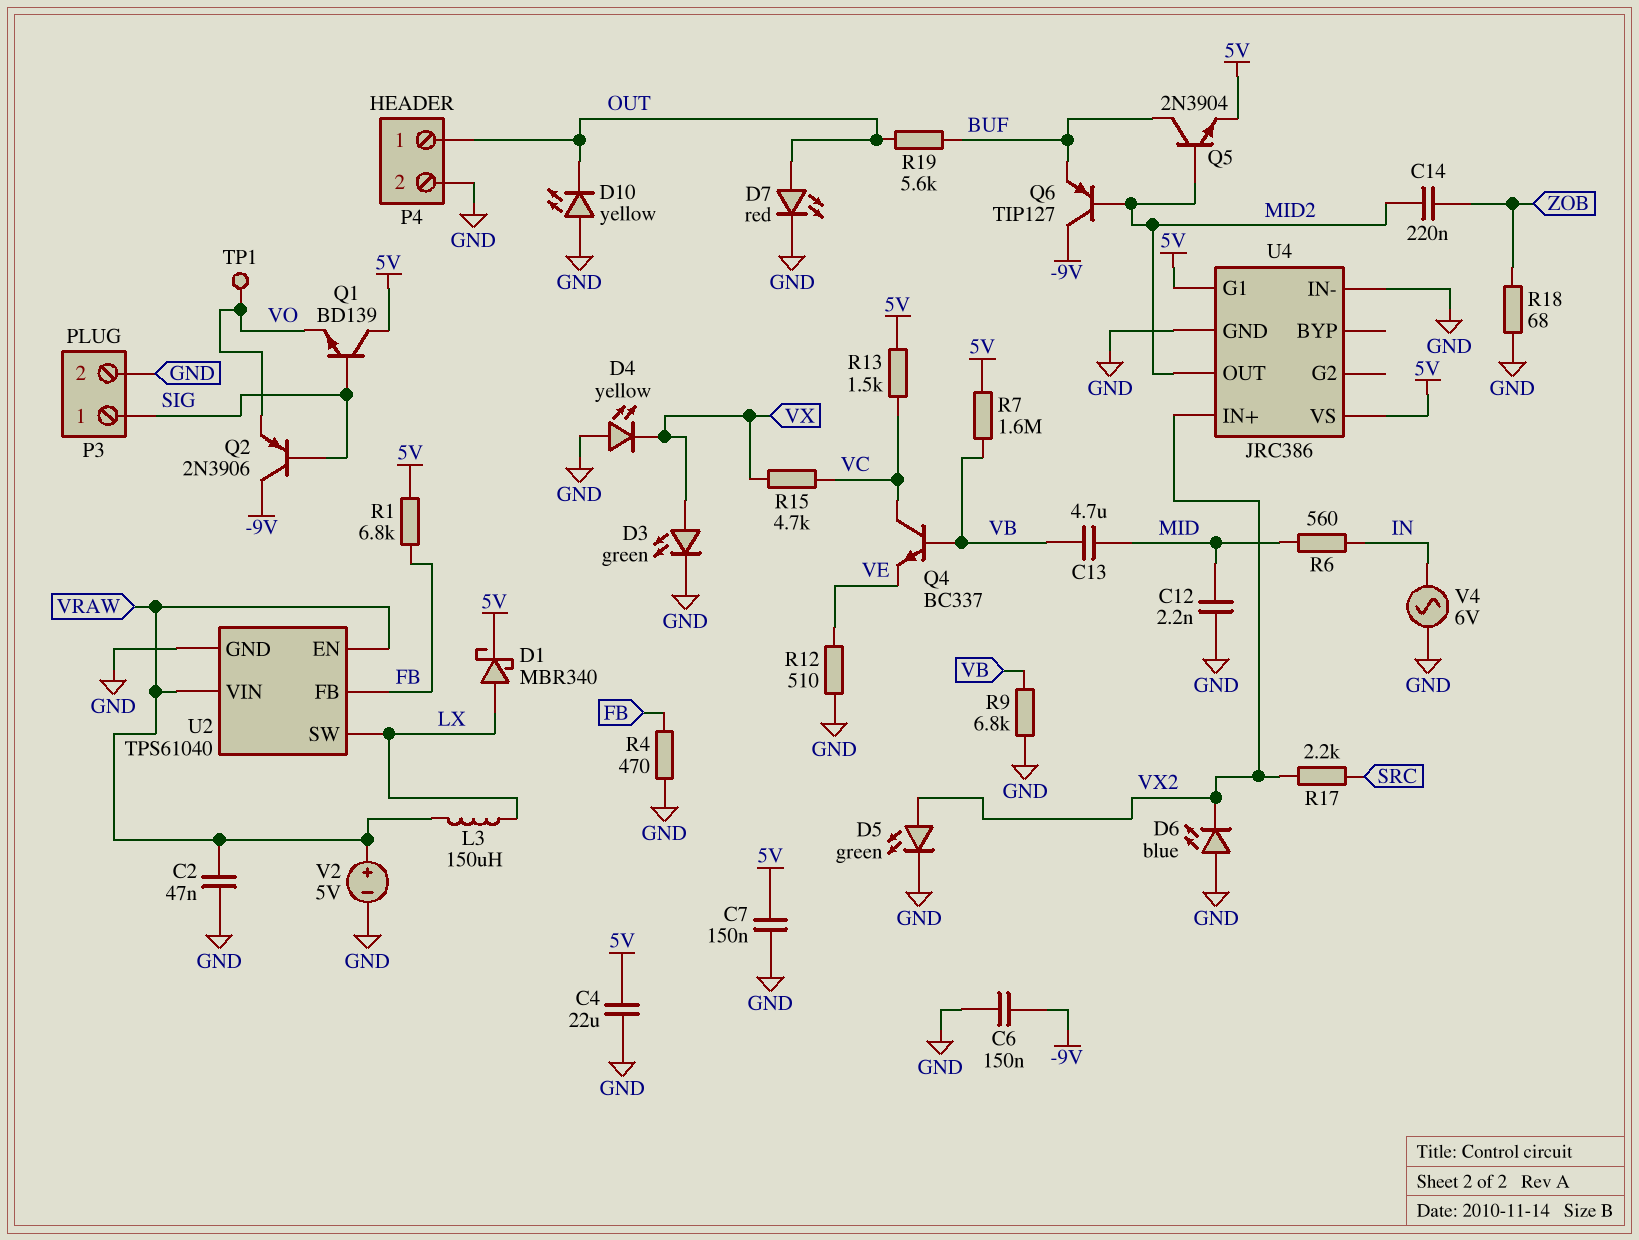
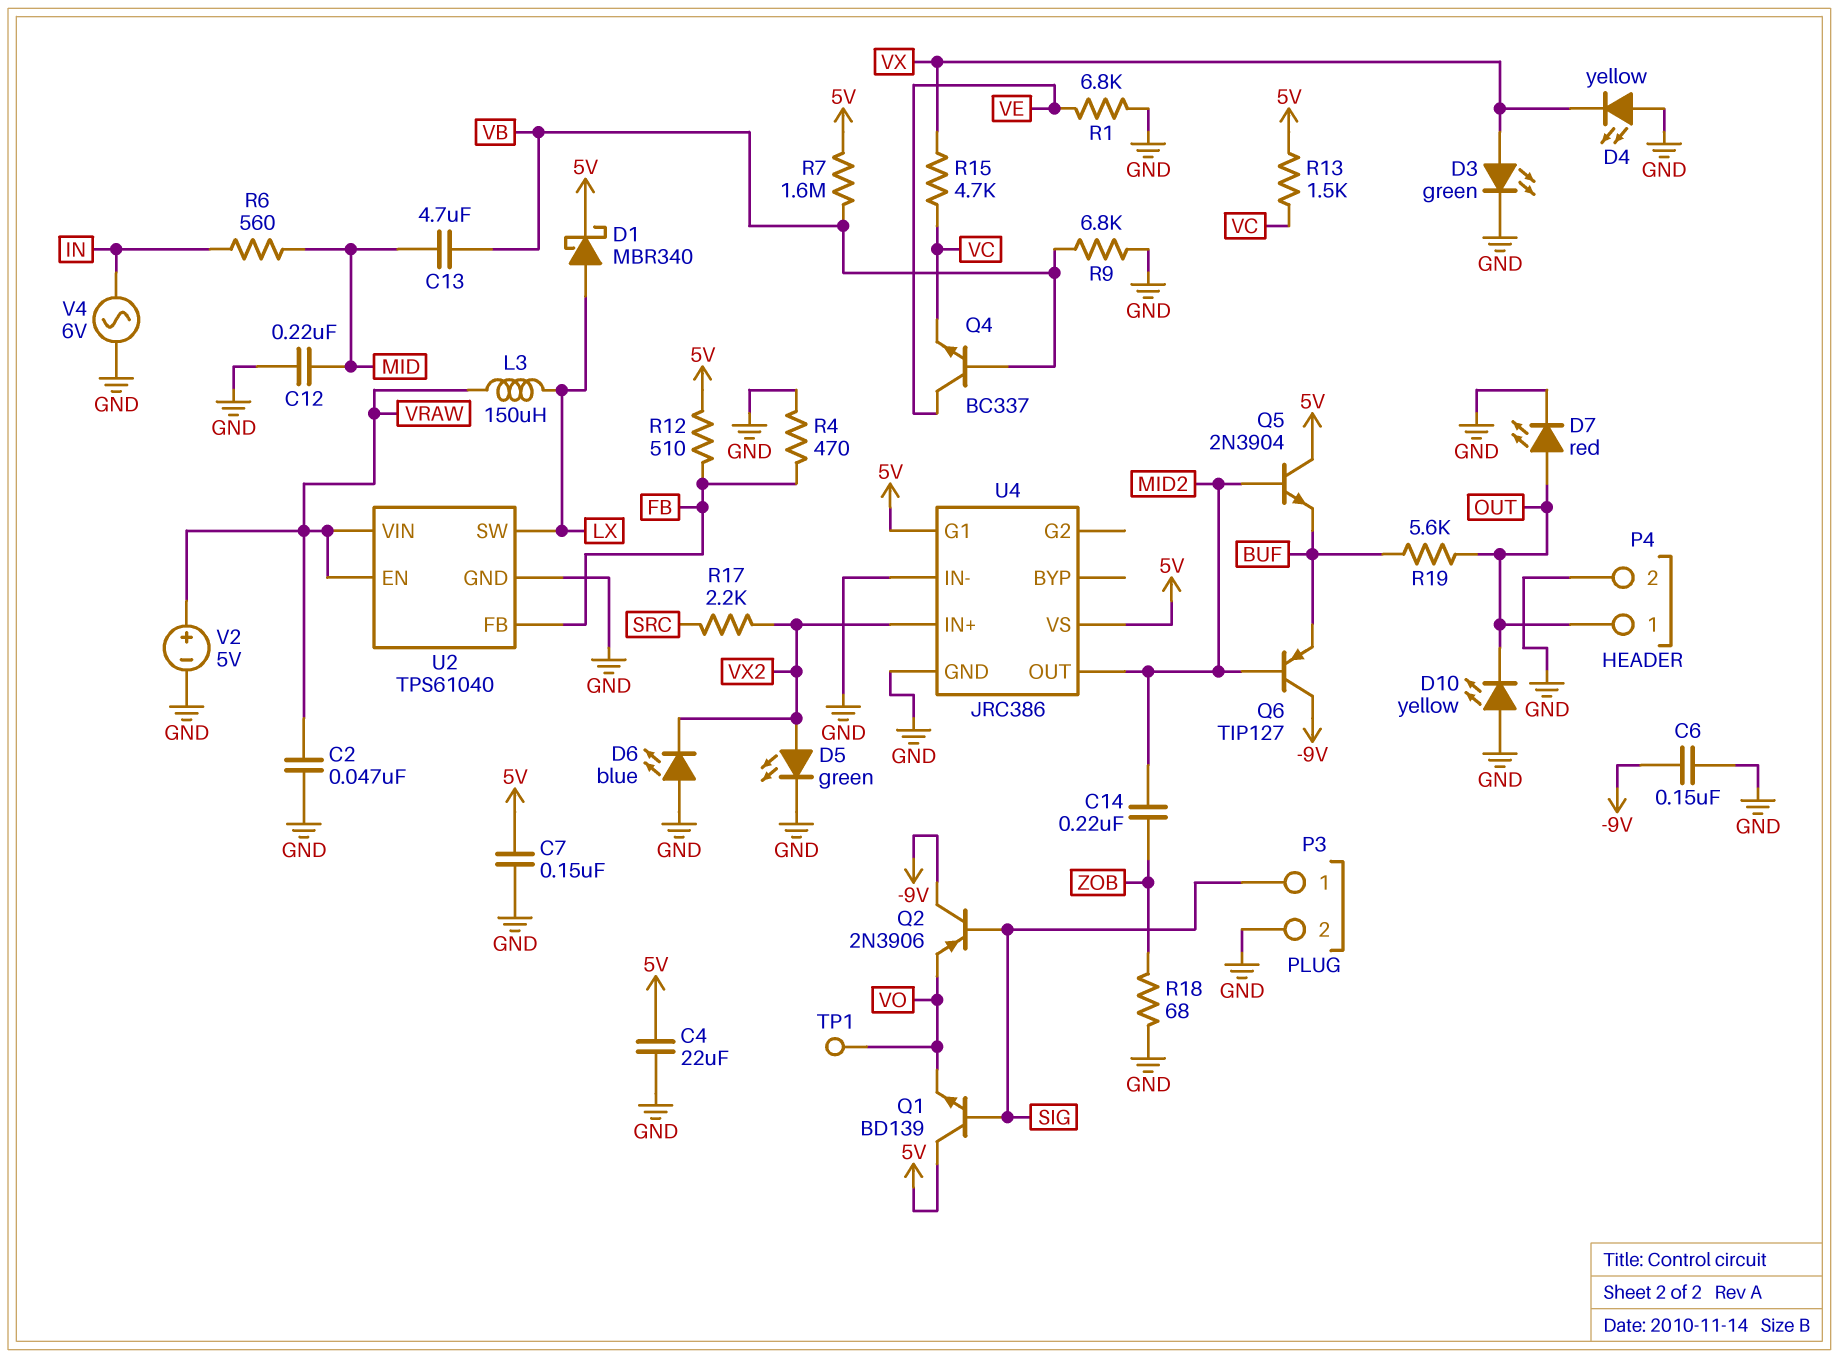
C12: 2.2nF (GND, MID) -> 220nF (GND, MID)
Q4: NPN BC337 (B VB, C VC, E VE) -> NPN BC337 (B VB, C VE, E VC)
Q5: NPN 2N3904 (B MID2, C BUF, E 5V) -> NPN 2N3904 (B MID2, C 5V, E BUF)
R1: 6.8k (5V, FB) -> 6.8k (GND, VE)
R12: 510 (GND, VE) -> 510 (5V, FB)

